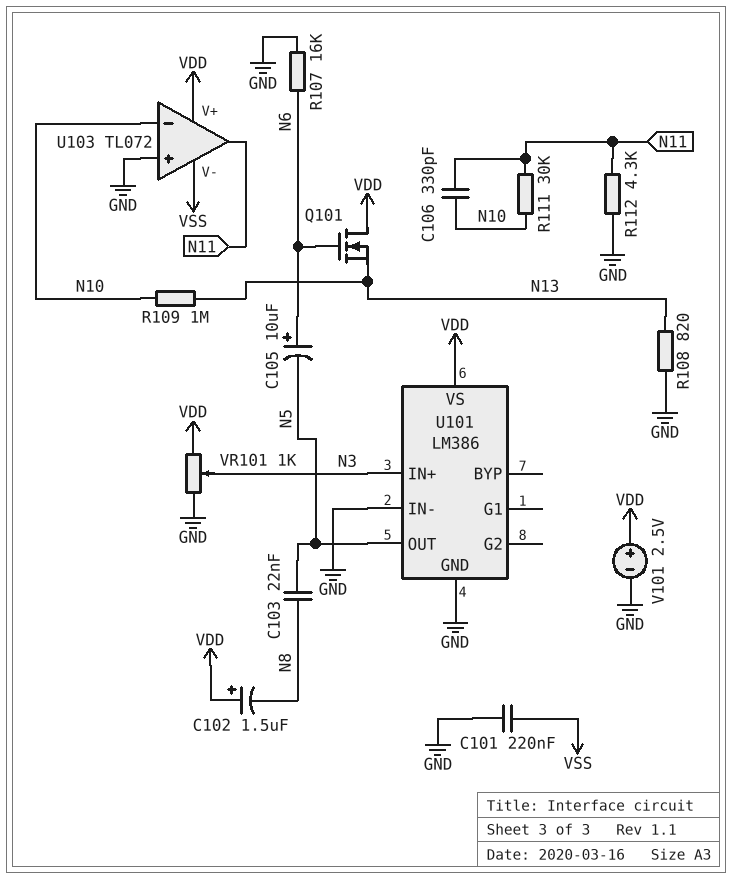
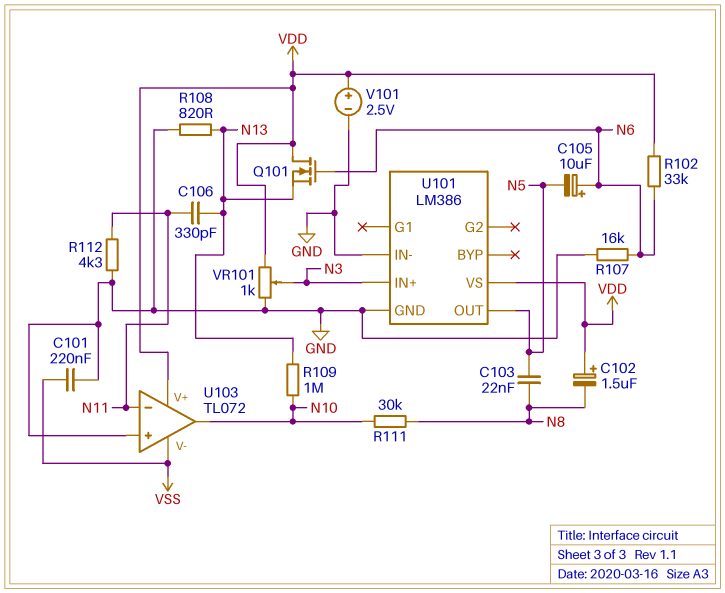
C106: 330pF (N10, N11) -> 330pF (N11, N13)
R102: none -> 33k (N6, VDD)
R111: 30k (N10, N11) -> 30k (N8, N10)
U103 pin in-: N10 -> N11
U103 pin out: N11 -> N10

